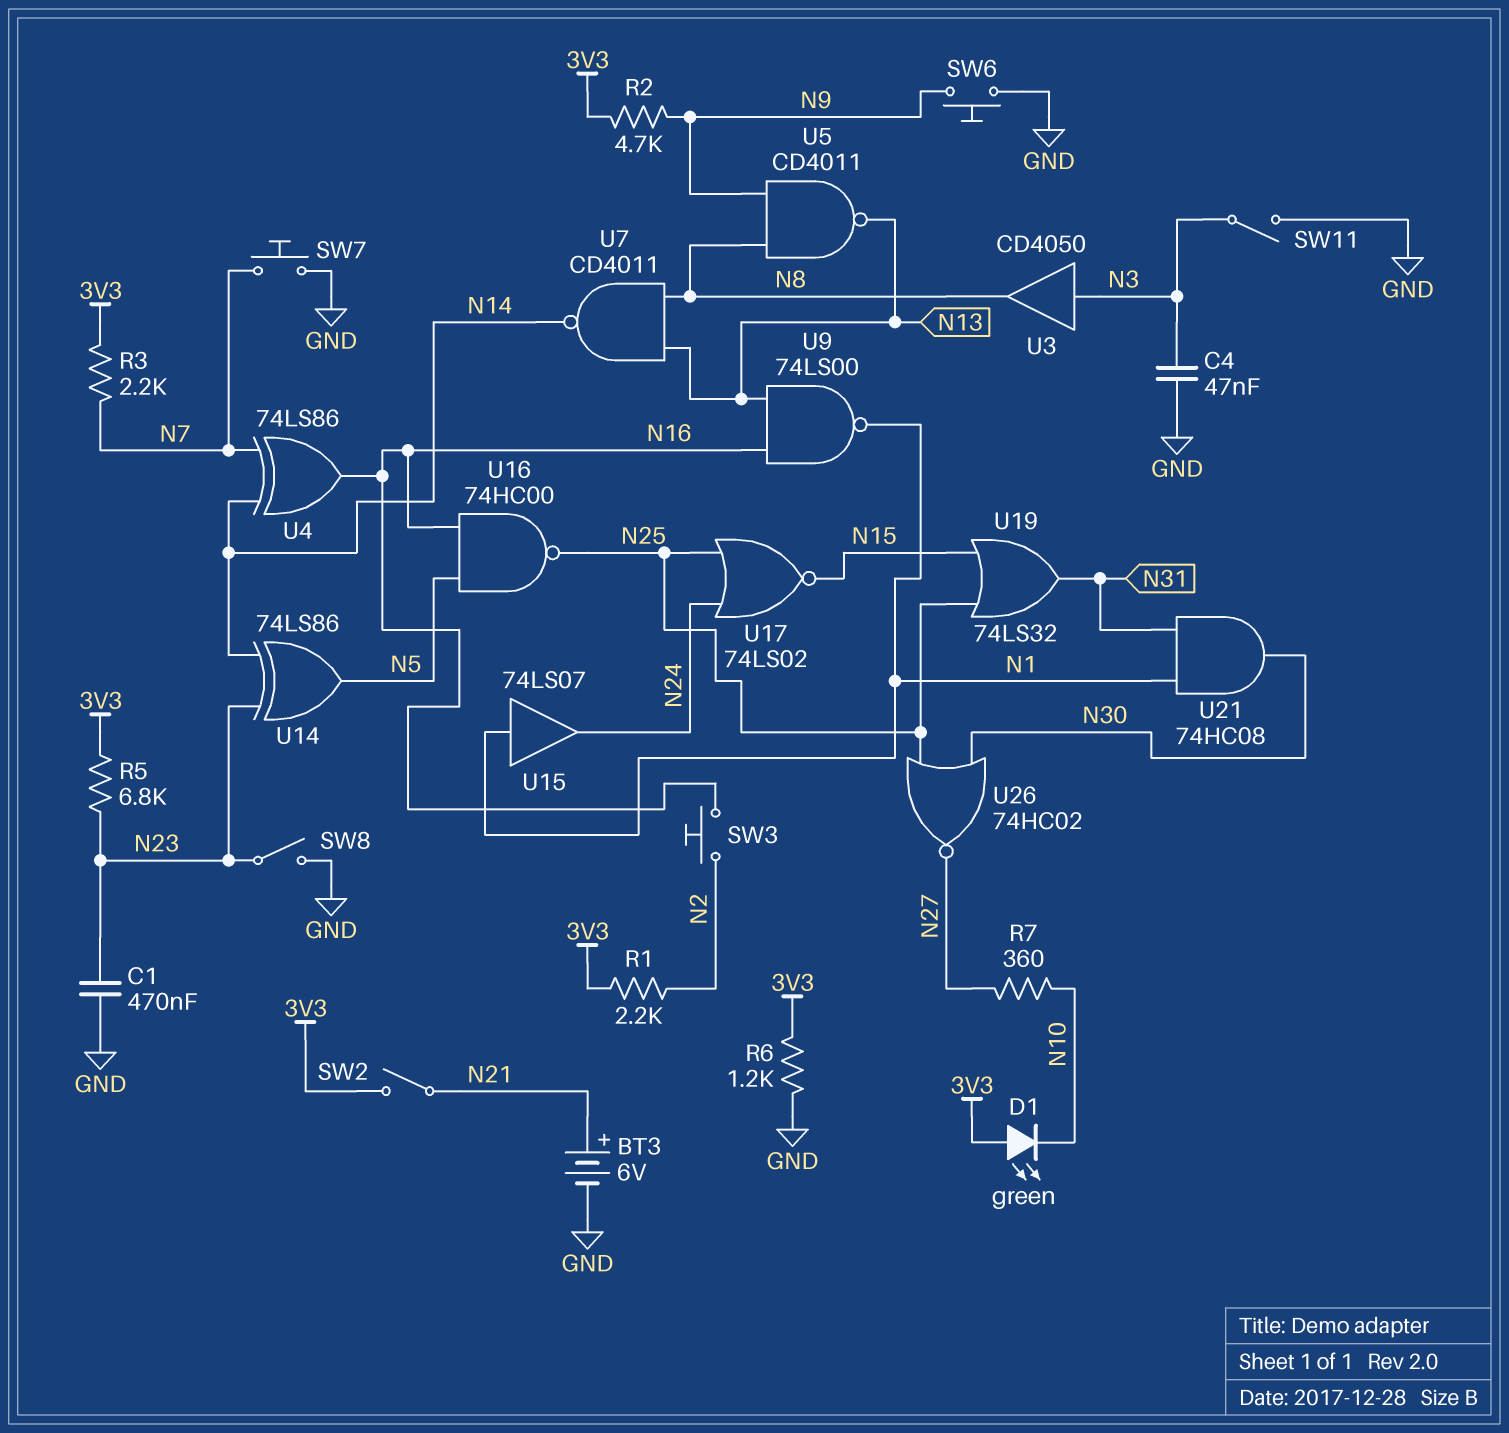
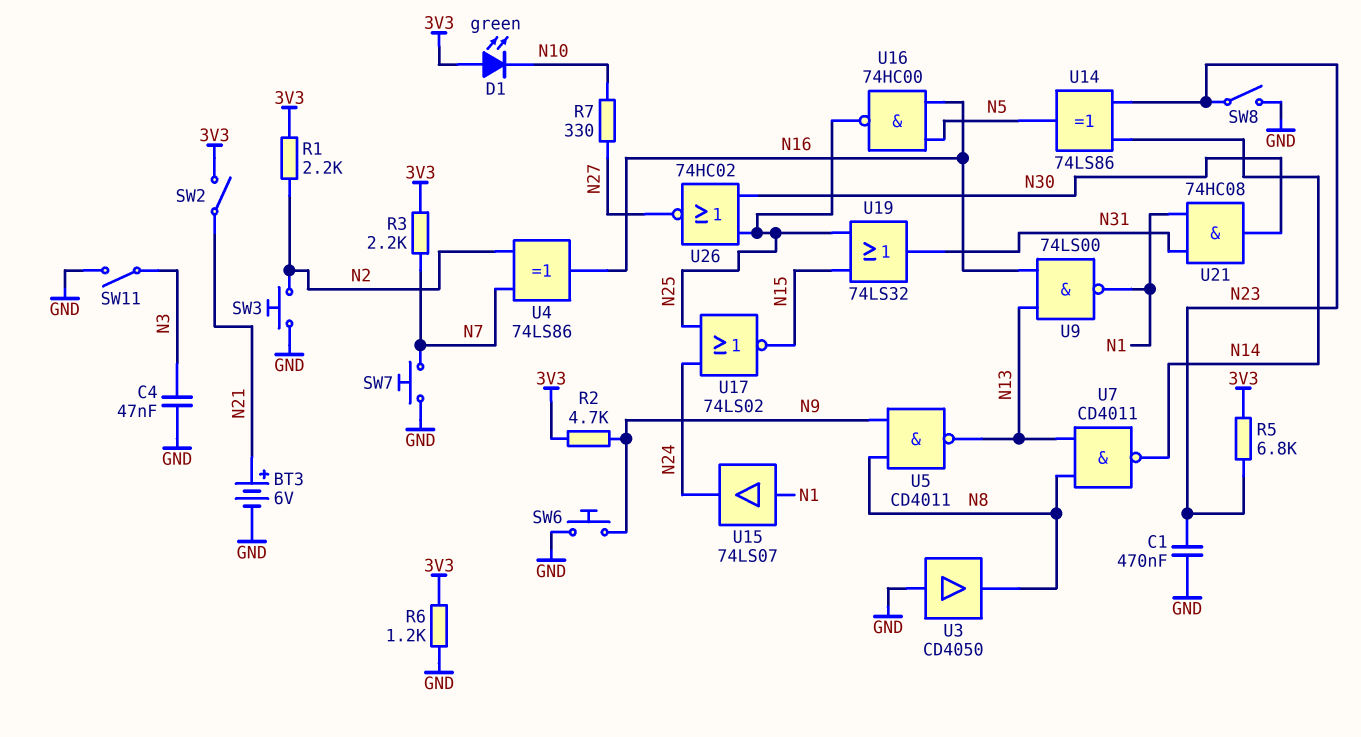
R7: 360 (N10, N27) -> 330 (N10, N27)
SW3: button (N2, N16) -> button (GND, N2)
U3: buffer CD4050 (in N3, out N8) -> buffer CD4050 (in GND, out N8)
U4: XOR 74LS86 (in N7, in N14, out N16) -> XOR 74LS86 (in N2, in N7, out N16)

